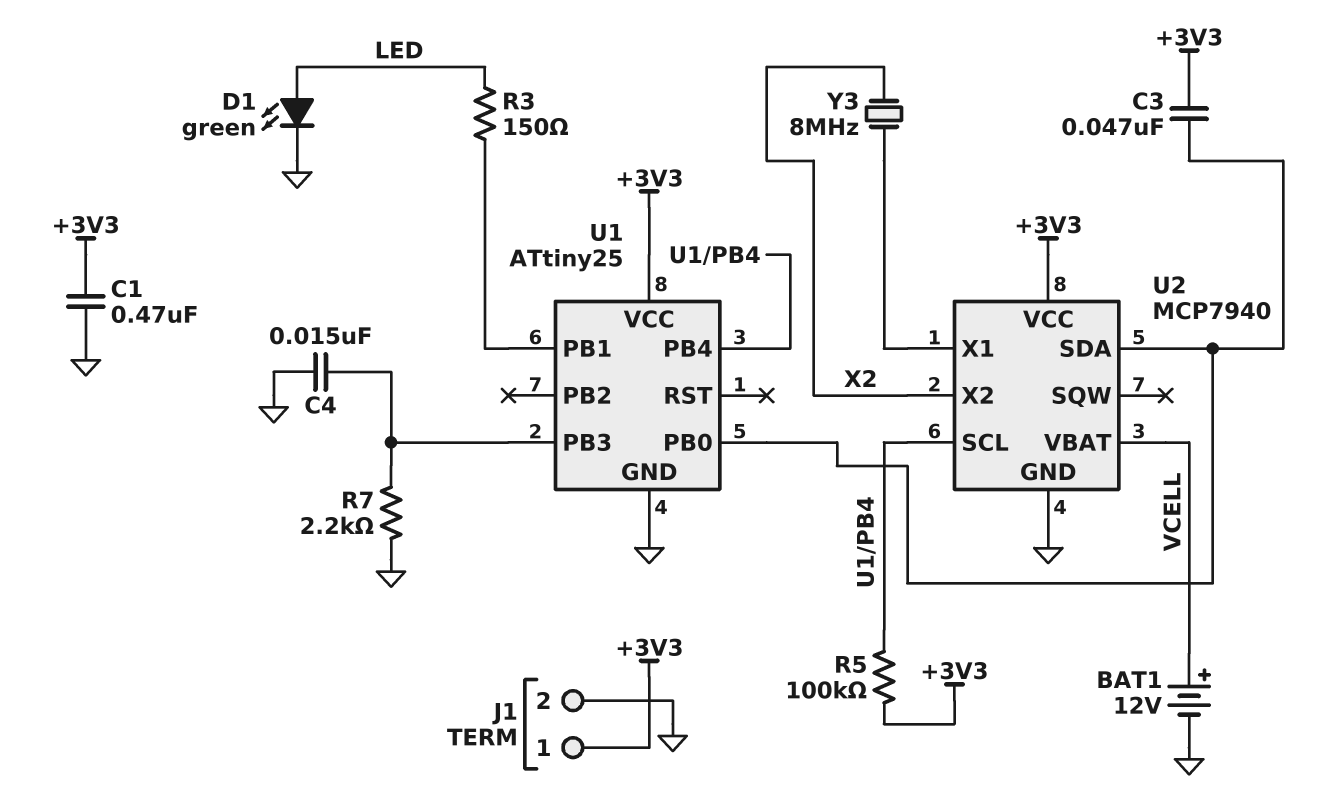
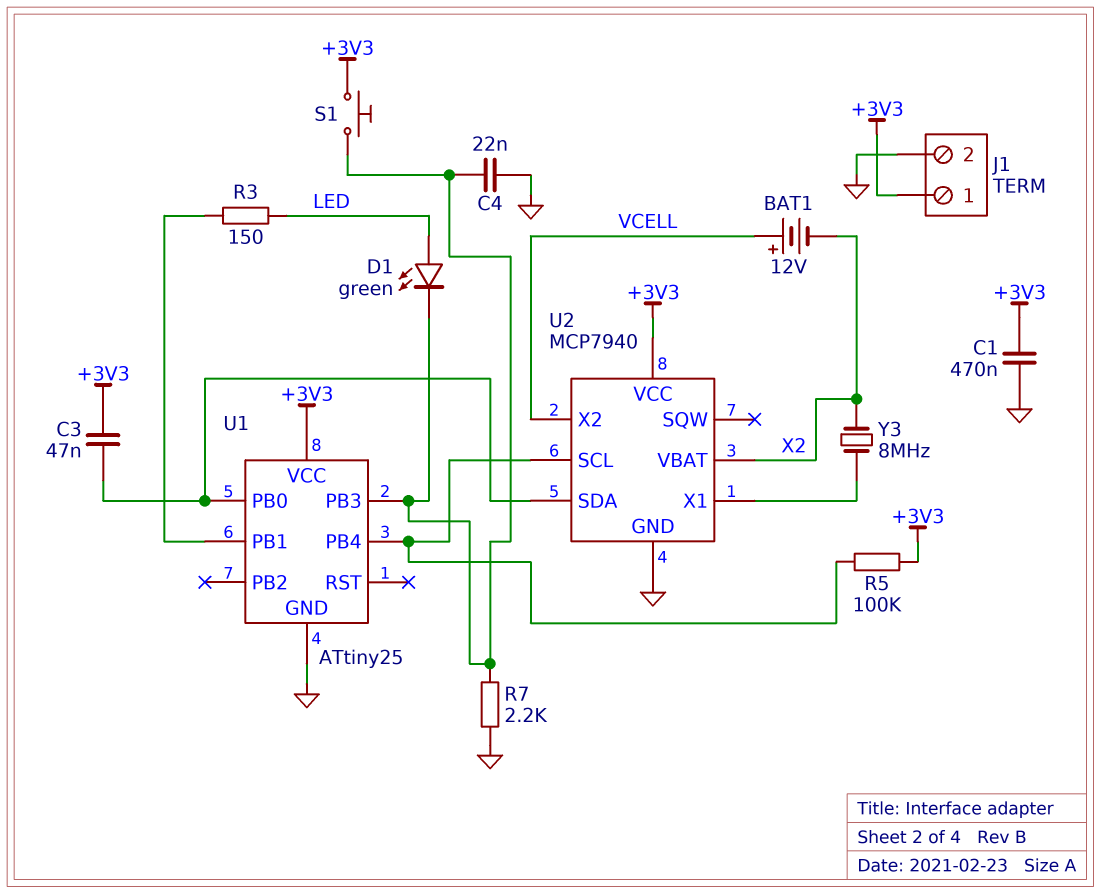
BAT1: 12V (plus VCELL, minus GND) -> 12V (plus VCELL, minus X2)
C4: 15nF (GND, U1/PB3) -> 22nF (GND, U1/PB3)
D1: LED green (A LED, K GND) -> LED green (A LED, K U1/PB3)
S1: none -> button (+3V3, U1/PB3)
U2 pin VBAT: VCELL -> X2
U2 pin X2: X2 -> VCELL

